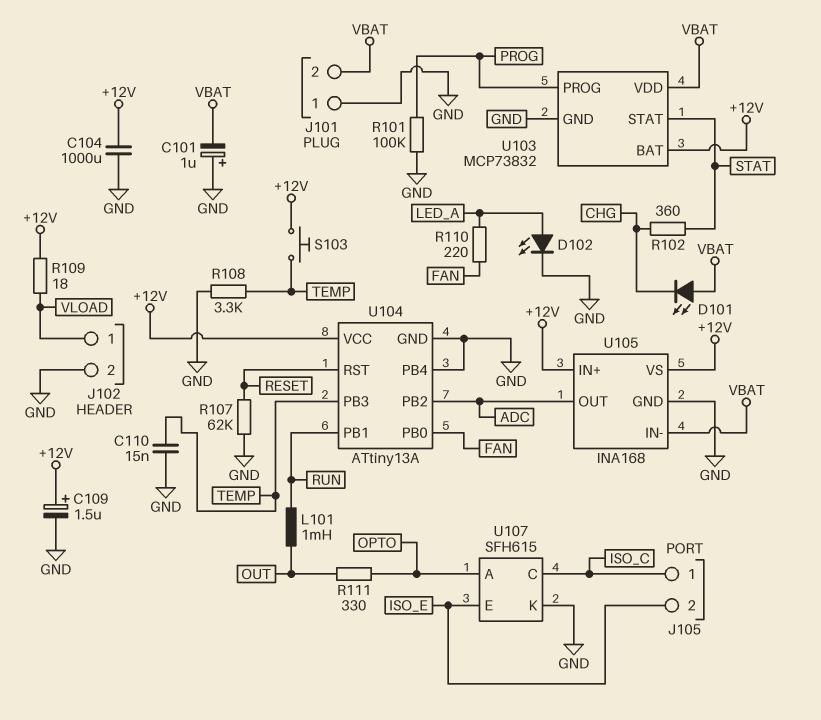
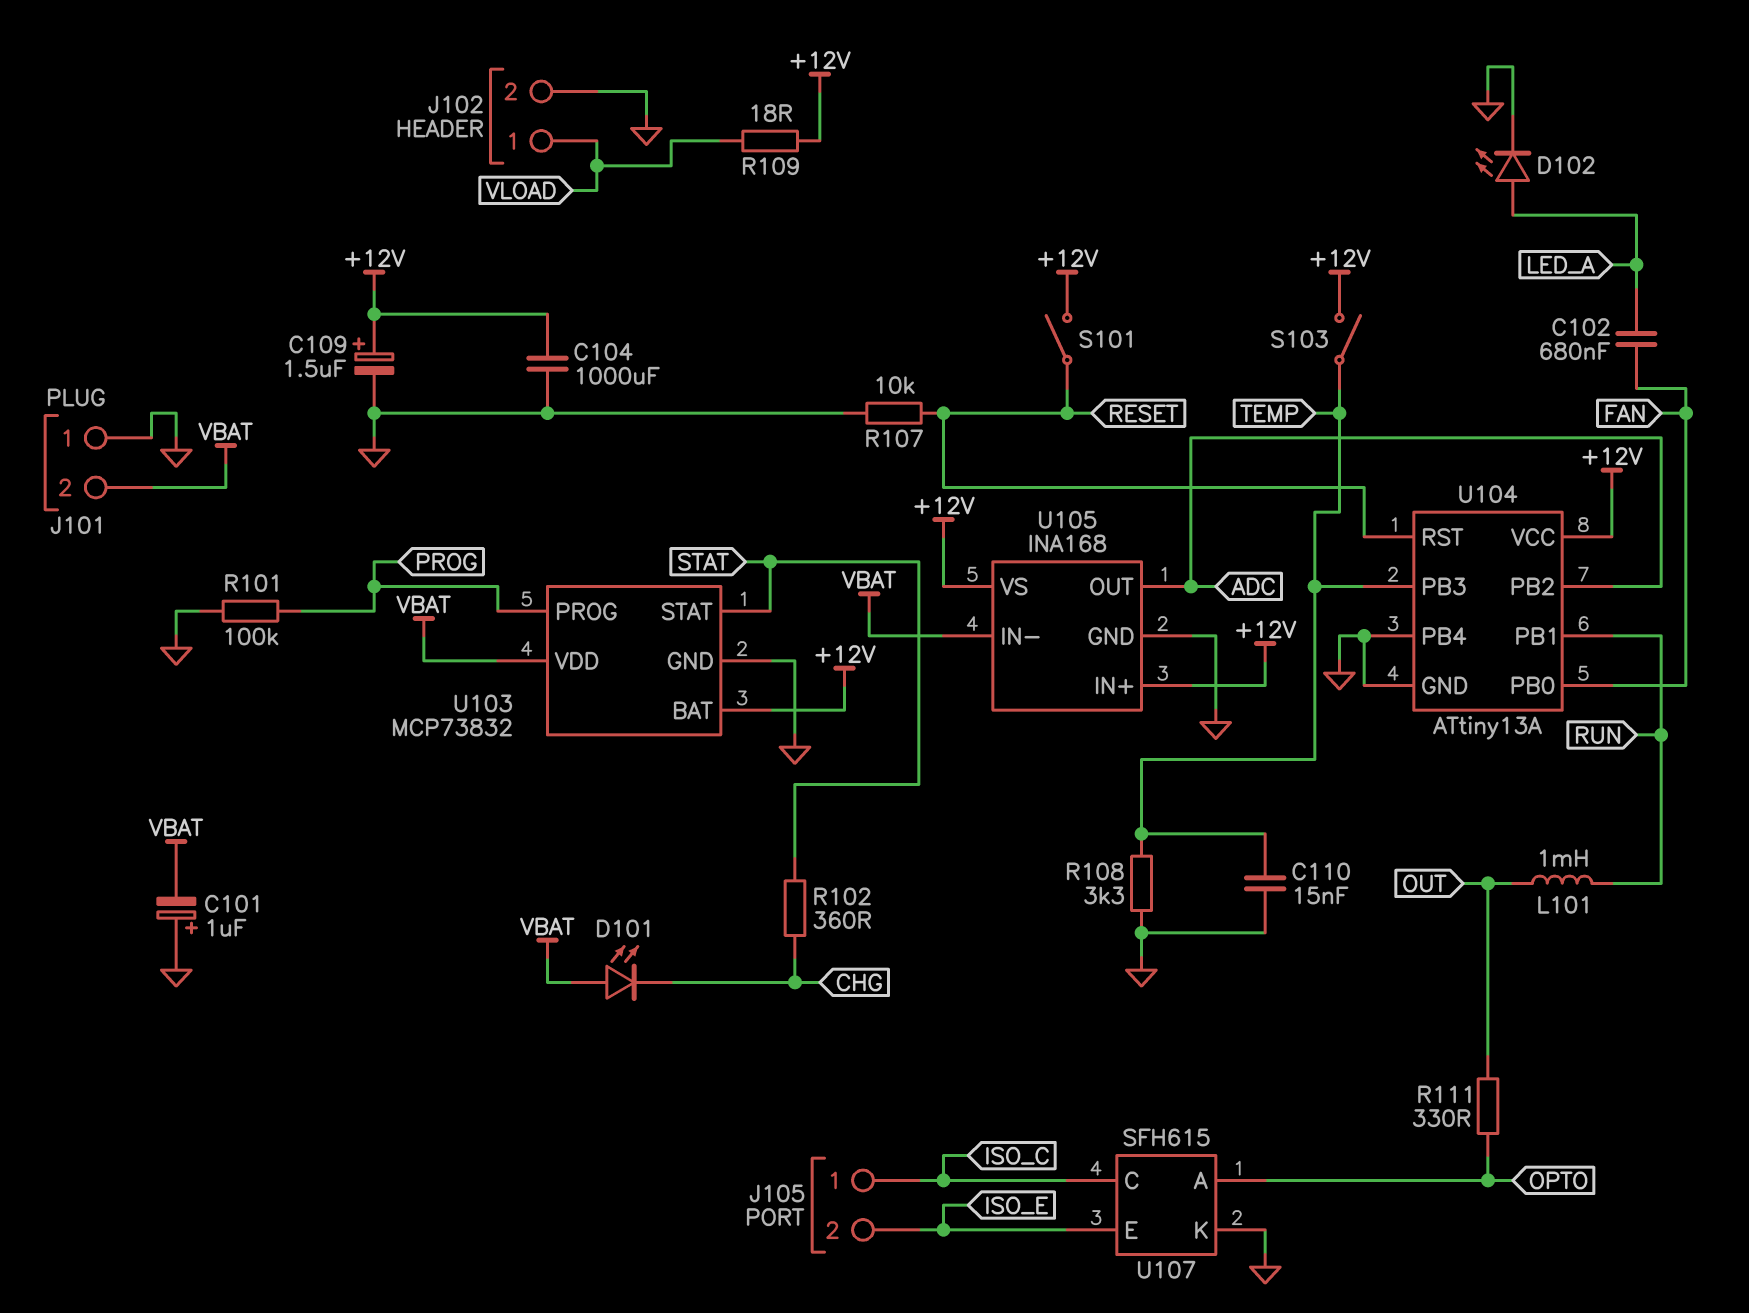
C102: none -> 680nF (FAN, LED_A)
R107: 62k (GND, RESET) -> 10k (GND, RESET)
R110: 220 (FAN, LED_A) -> none
S101: none -> switch (+12V, RESET)
S103: button (+12V, TEMP) -> switch (+12V, TEMP)

